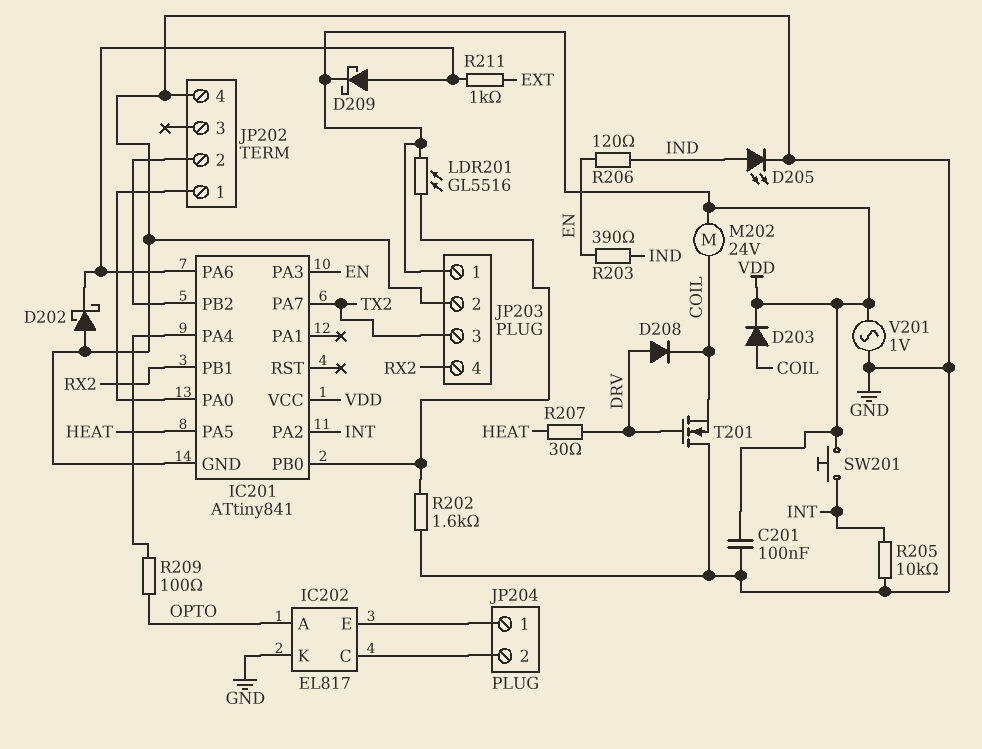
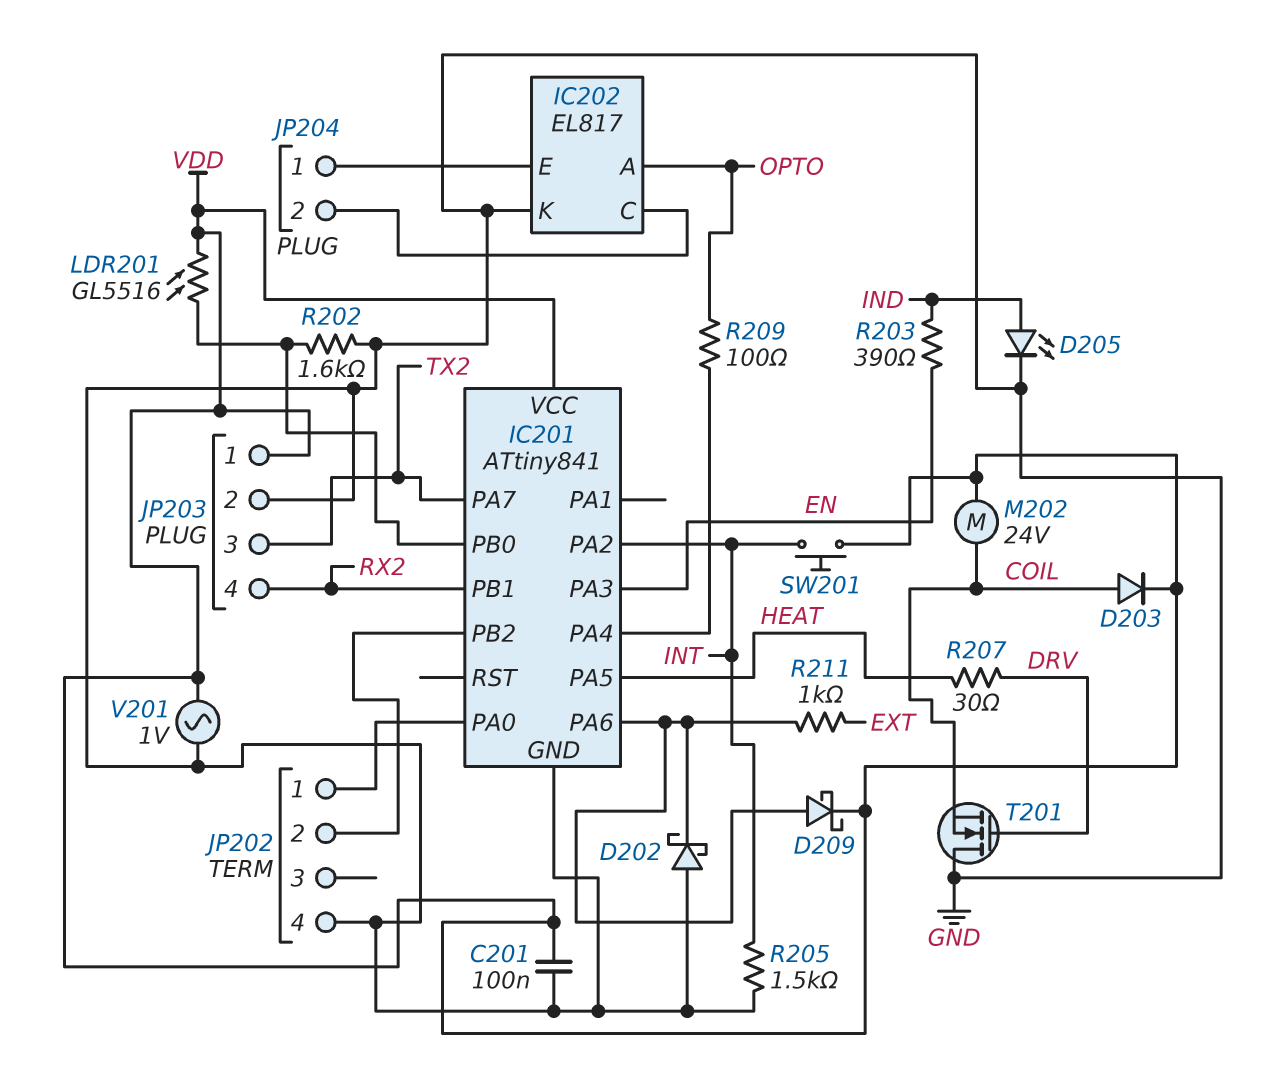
D208: diode (A DRV, K COIL) -> none
R205: 10k (GND, INT) -> 1.5k (GND, INT)
R206: 120 (EN, IND) -> none

